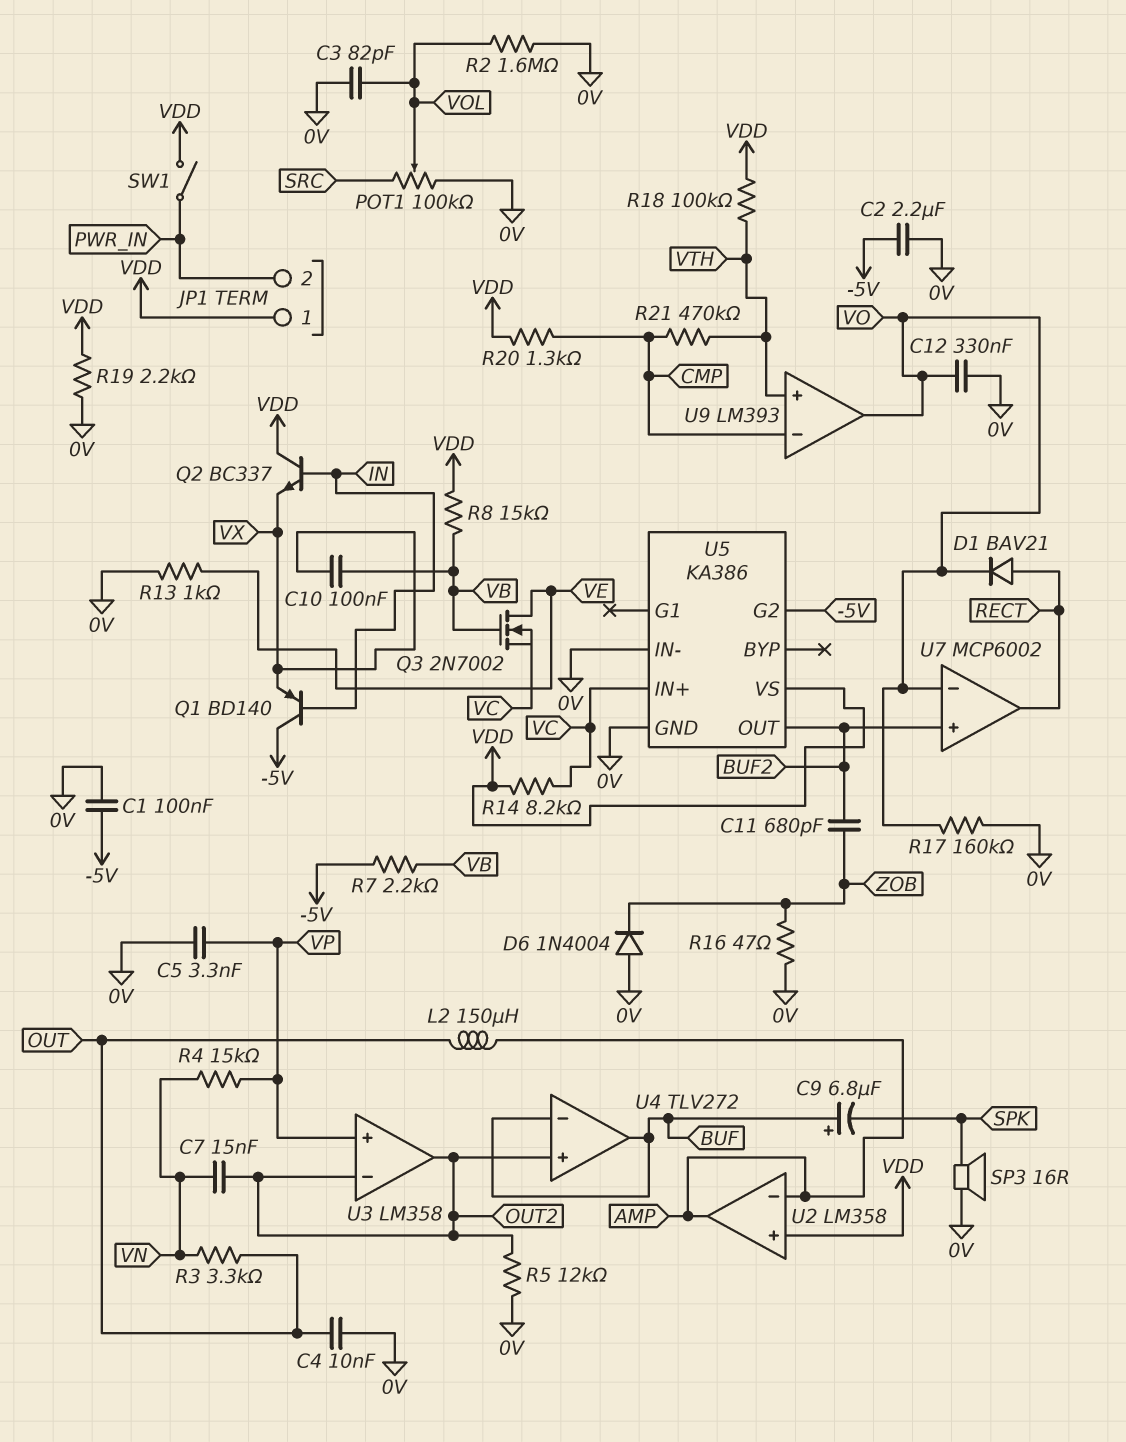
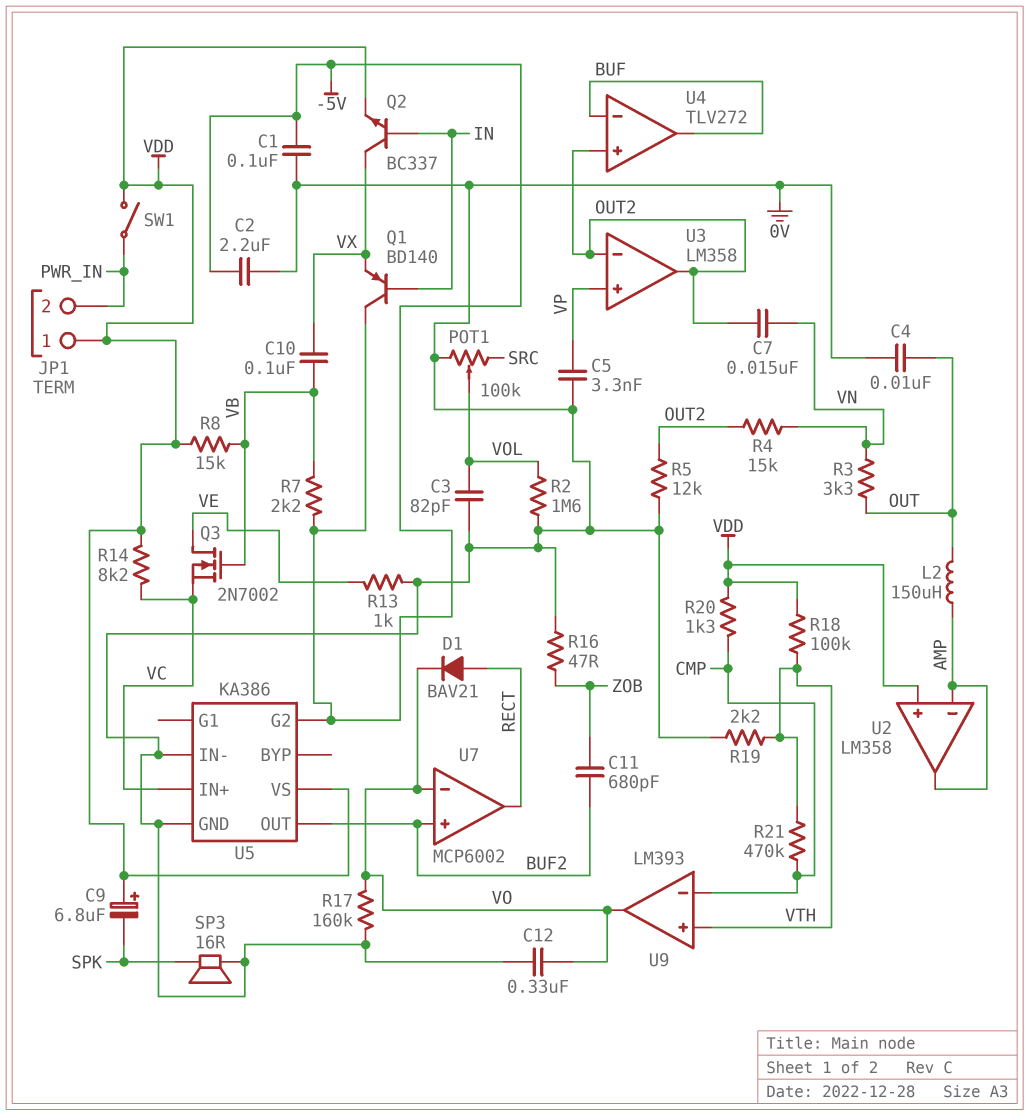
C9: 6.8uF (plus BUF, minus SPK) -> 6.8uF (plus VDD, minus SPK)
D6: diode 1N4004 (A 0V, K ZOB) -> none
Q2: NPN BC337 (B IN, C VDD, E VX) -> NPN BC337 (B IN, C VX, E VDD)
R4: 15k (VN, VP) -> 15k (OUT2, VN)
R19: 2.2k (0V, VDD) -> 2.2k (0V, VTH)

